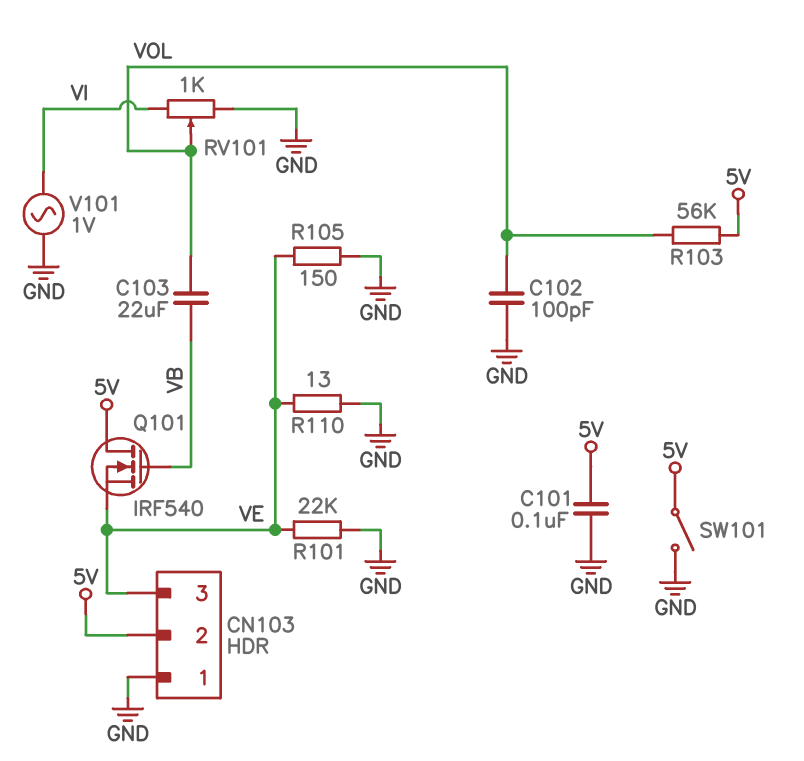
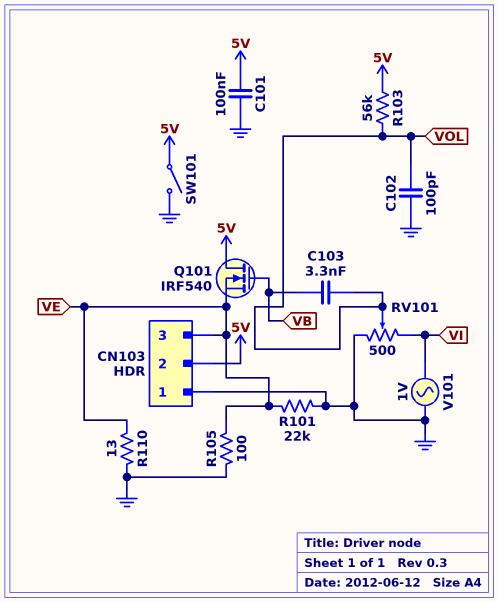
C103: 22uF (VB, VOL) -> 3.3nF (VB, VOL)
R105: 150 (GND, VE) -> 100 (GND, VE)
RV101: 1k (GND, VI, wiper VOL) -> 500 (GND, VI, wiper VOL)

